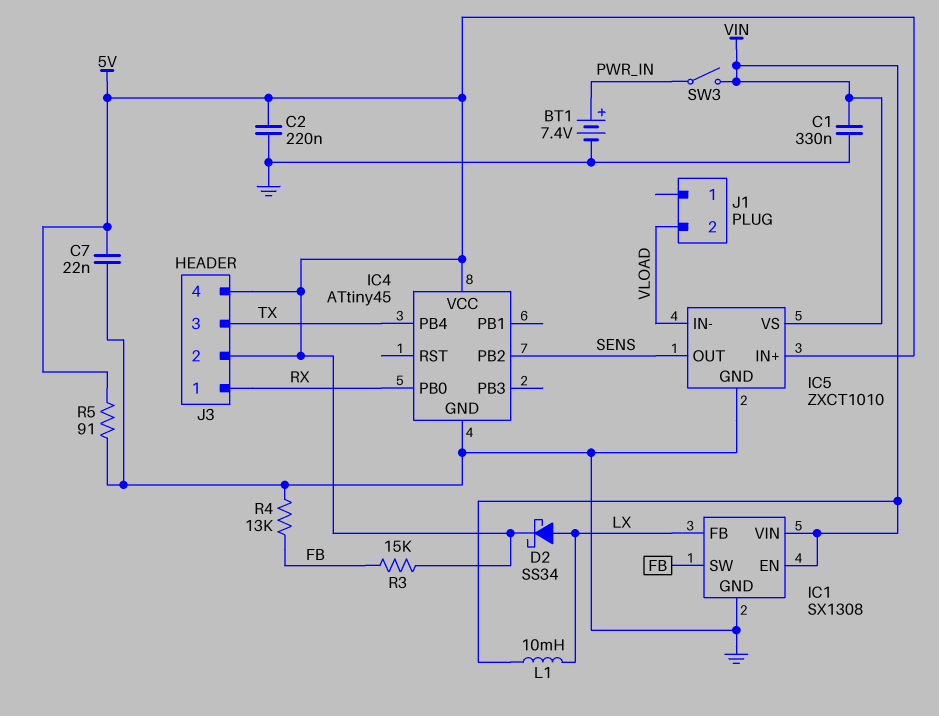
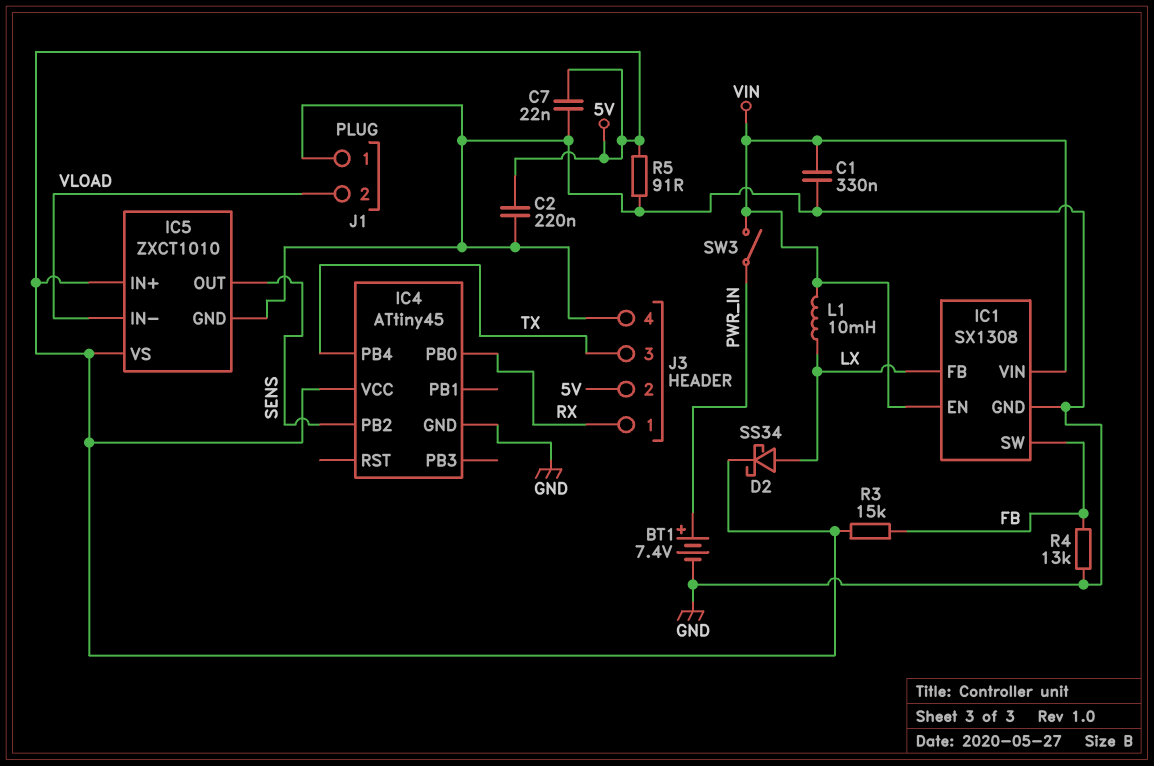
IC5 pin VS: VIN -> 5V
J1 pin 1: none -> GND
J3 pin 4: 5V -> GND

